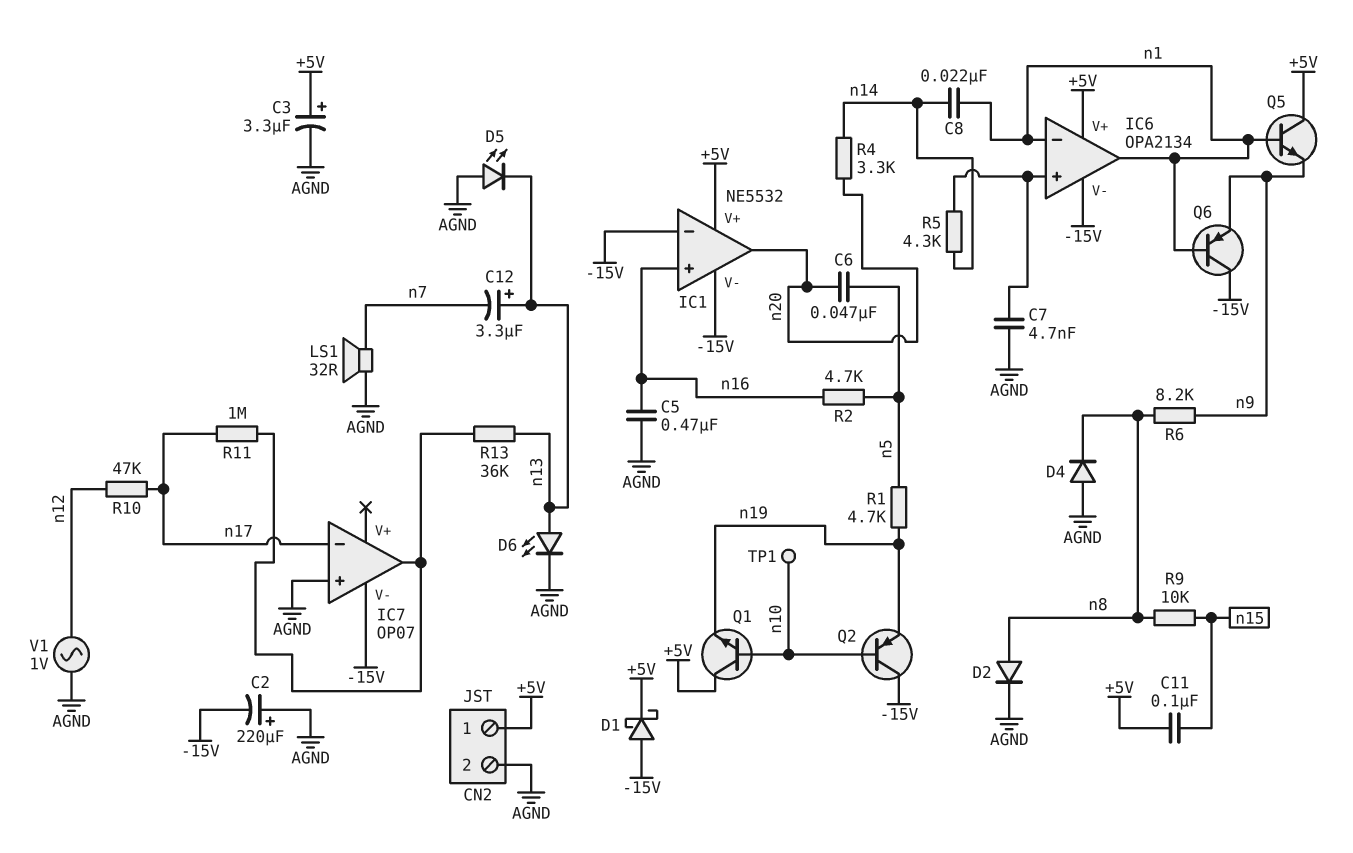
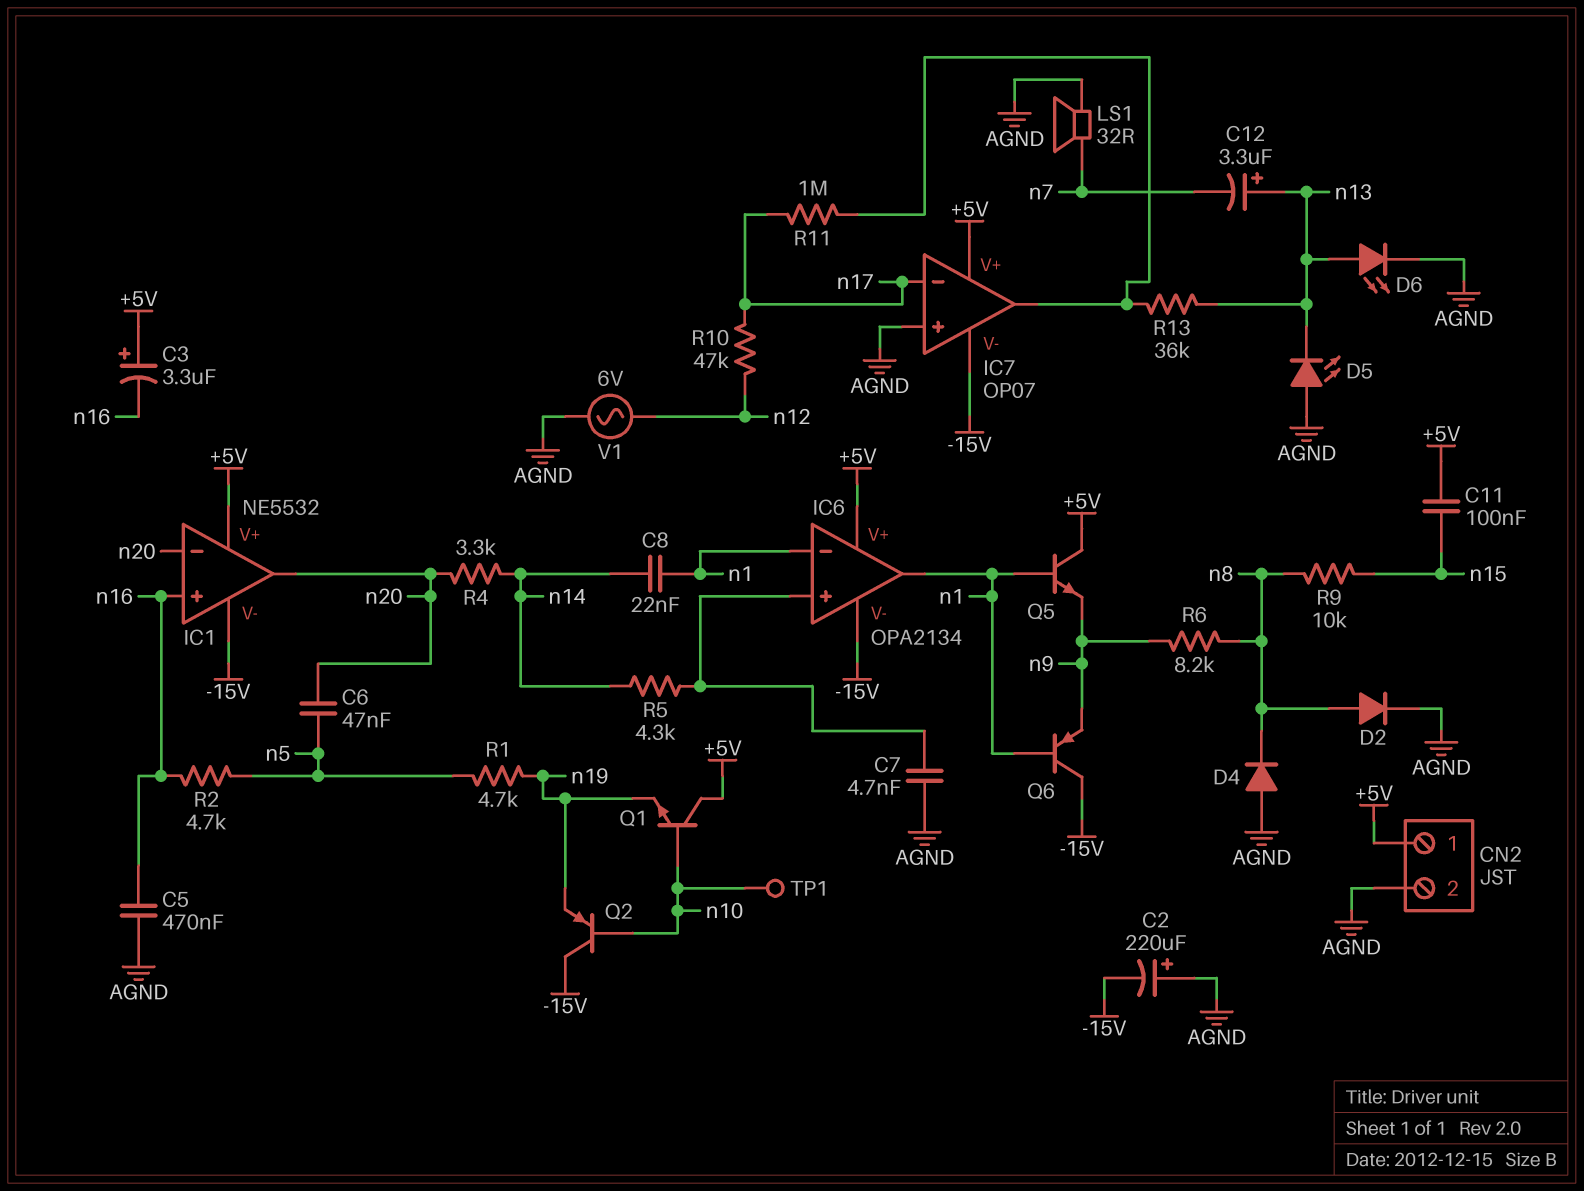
C3: 3.3uF (plus +5V, minus AGND) -> 3.3uF (plus +5V, minus n16)
D1: schottky (A -15V, K +5V) -> none
IC1 pin in-: -15V -> n20
IC7 pin V+: none -> +5V
V1: AC 1V (AGND, n12) -> AC 6V (AGND, n12)

